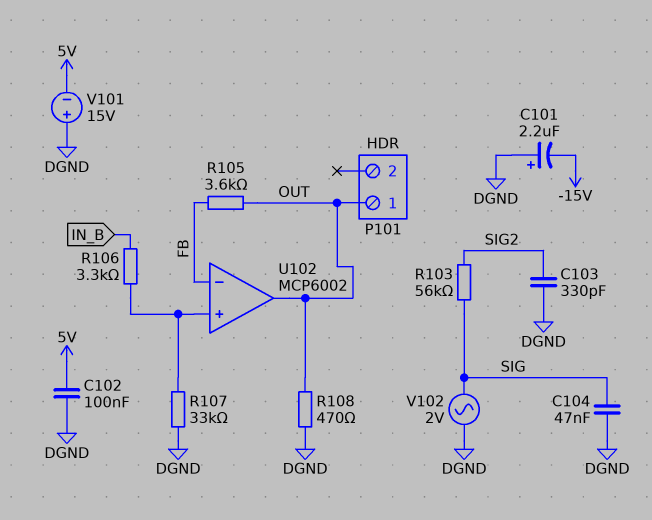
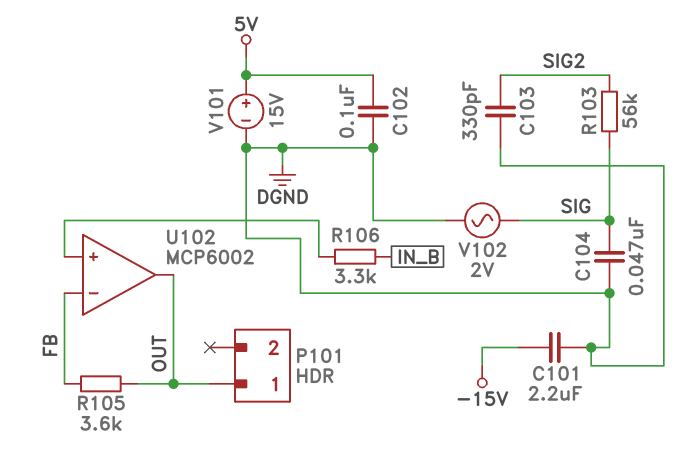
C101: 2.2uF (plus DGND, minus -15V) -> 2.2uF (-15V, DGND)
R107: 33k (DGND, U102/in+) -> none
R108: 470 (DGND, OUT) -> none
V101: 15V (plus DGND, minus 5V) -> 15V (plus 5V, minus DGND)

